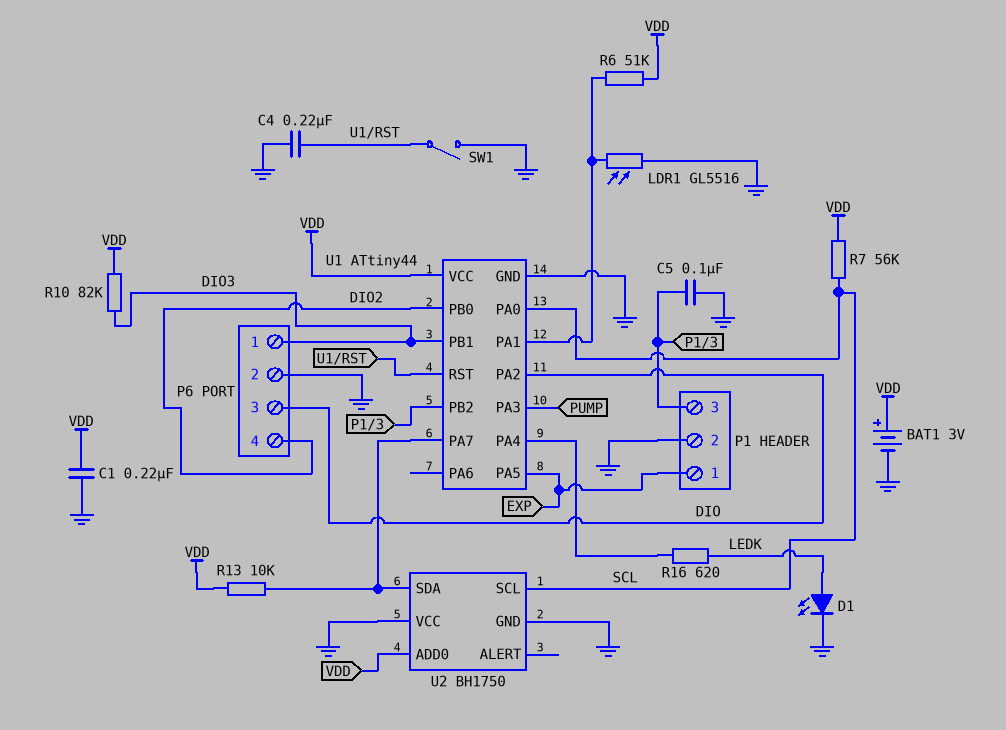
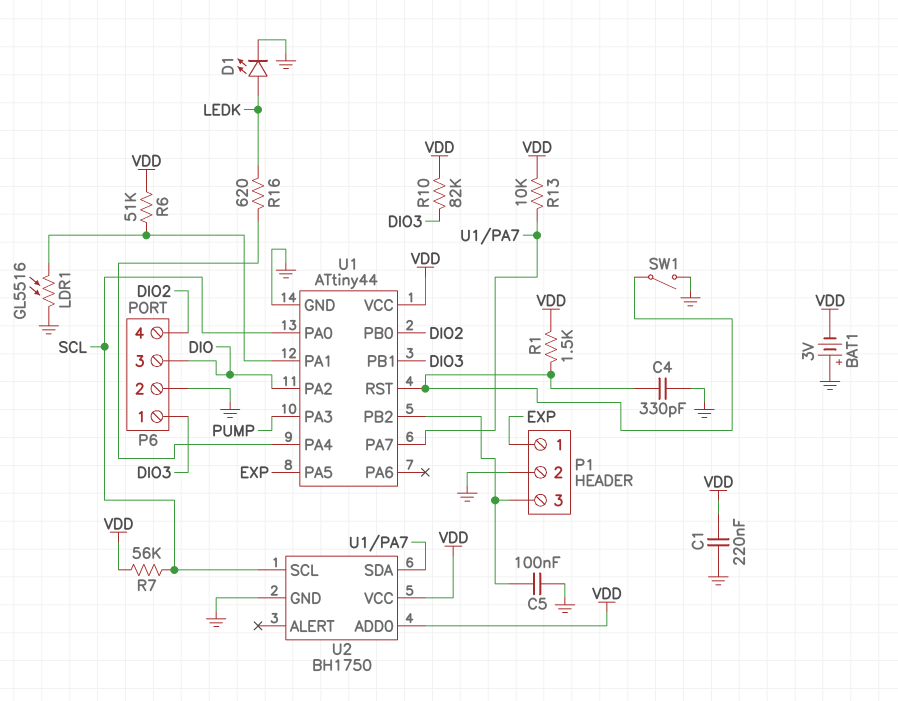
BAT1: 3V (plus VDD, minus GND) -> 3V (plus GND, minus VDD)
C4: 220nF (GND, U1/RST) -> 330pF (GND, U1/RST)
R1: none -> 1.5k (U1/RST, VDD)
U2 pin VCC: GND -> VDD

